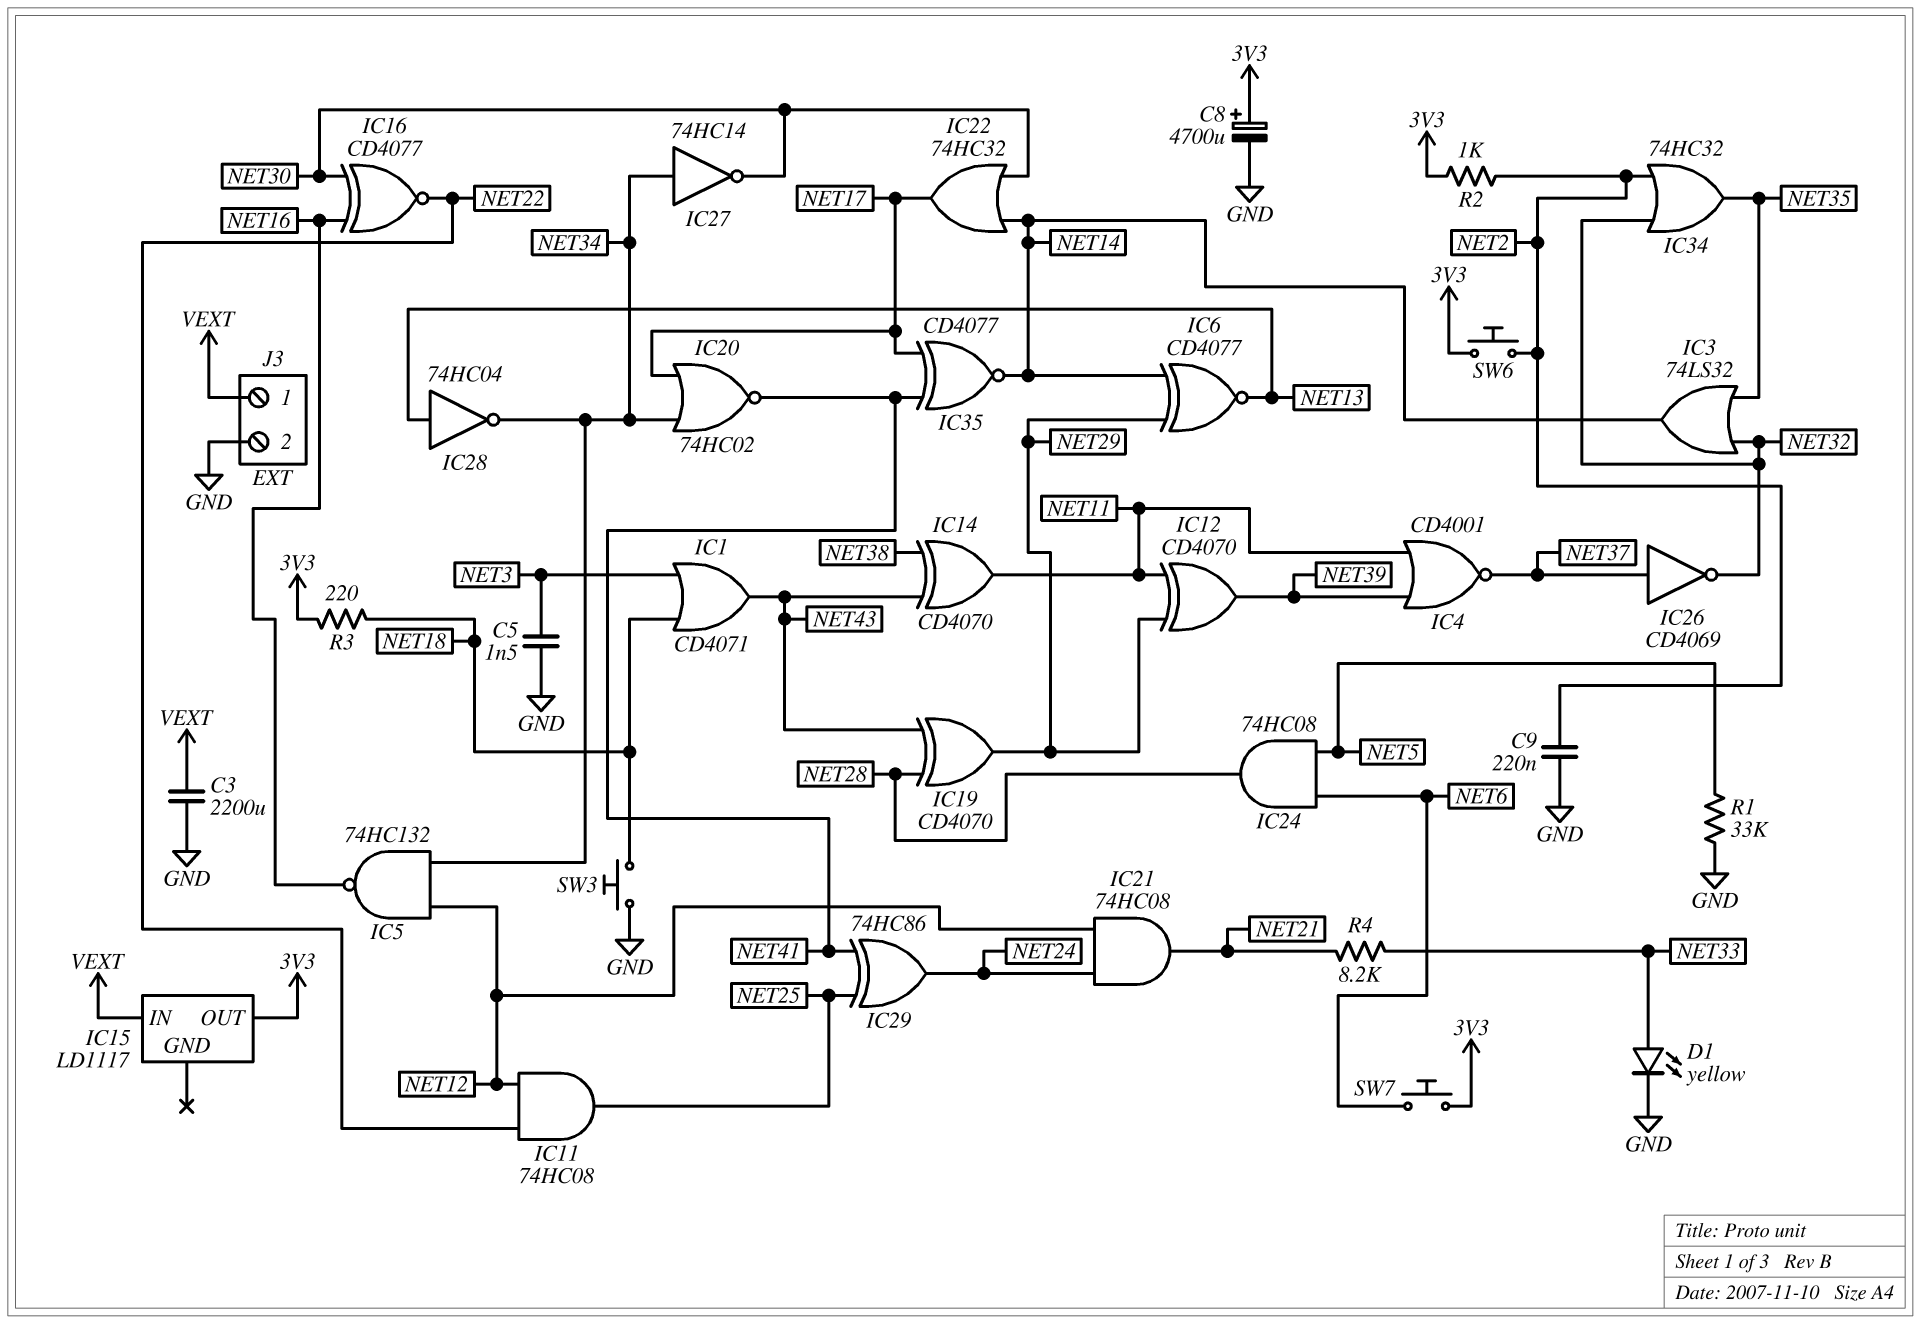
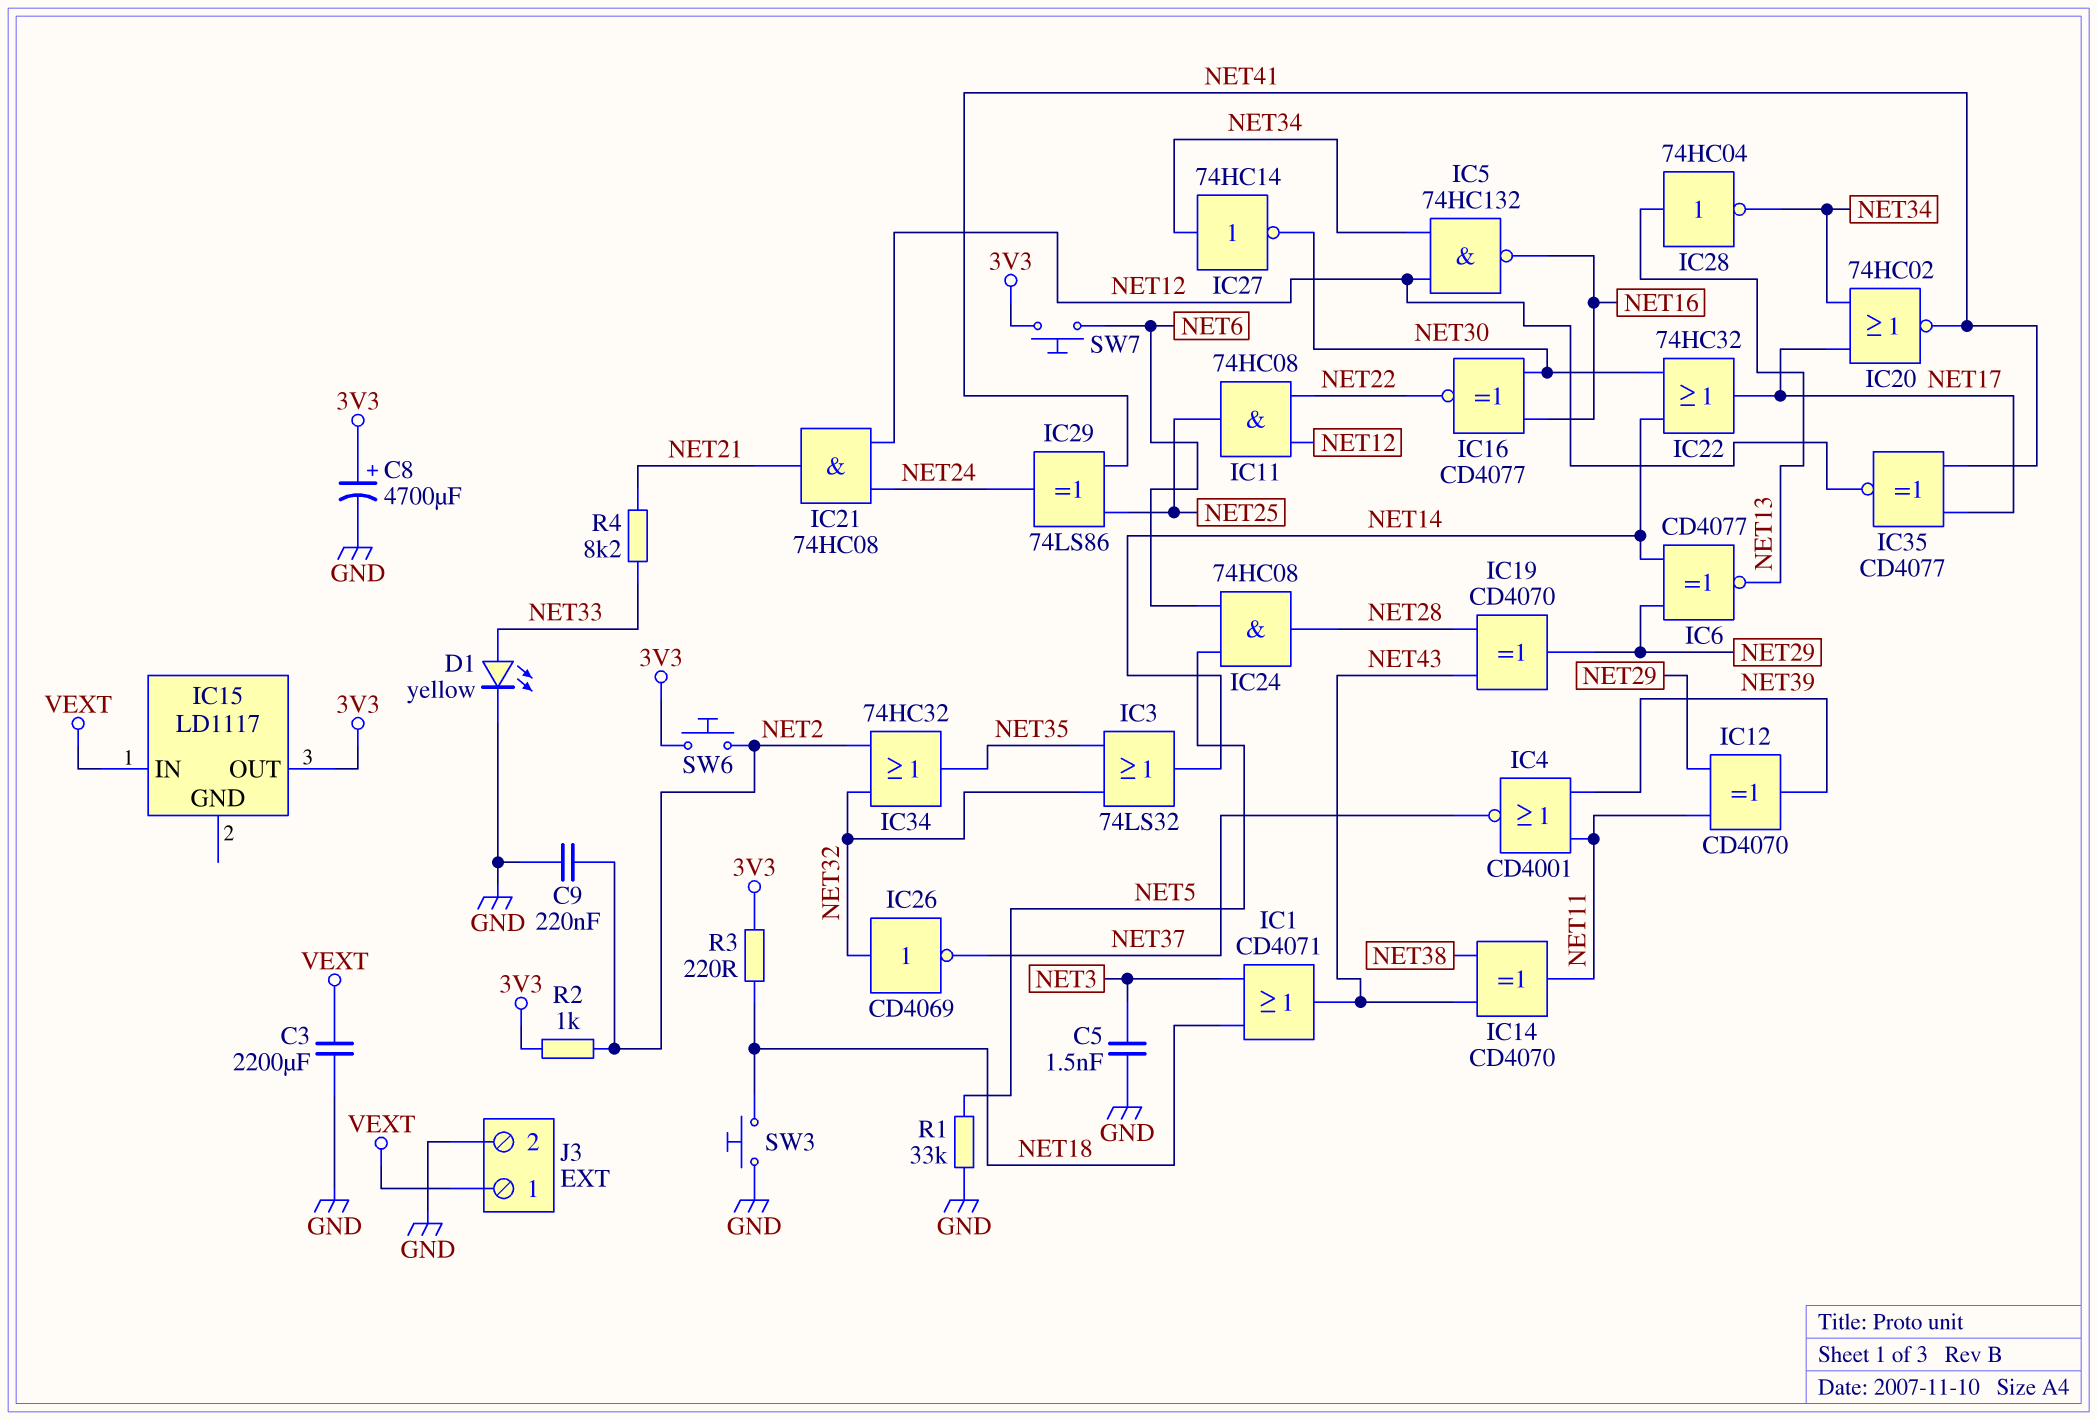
IC26: NOT CD4069 (in NET37, out NET32) -> NOT CD4069 (in NET32, out NET37)
IC29: XOR 74HC86 (in NET25, in NET41, out NET24) -> XOR 74LS86 (in NET25, in NET41, out NET24)
IC35: XNOR CD4077 (in NET17, in NET41, out NET14) -> XNOR CD4077 (in NET17, in NET41, out NET12)

